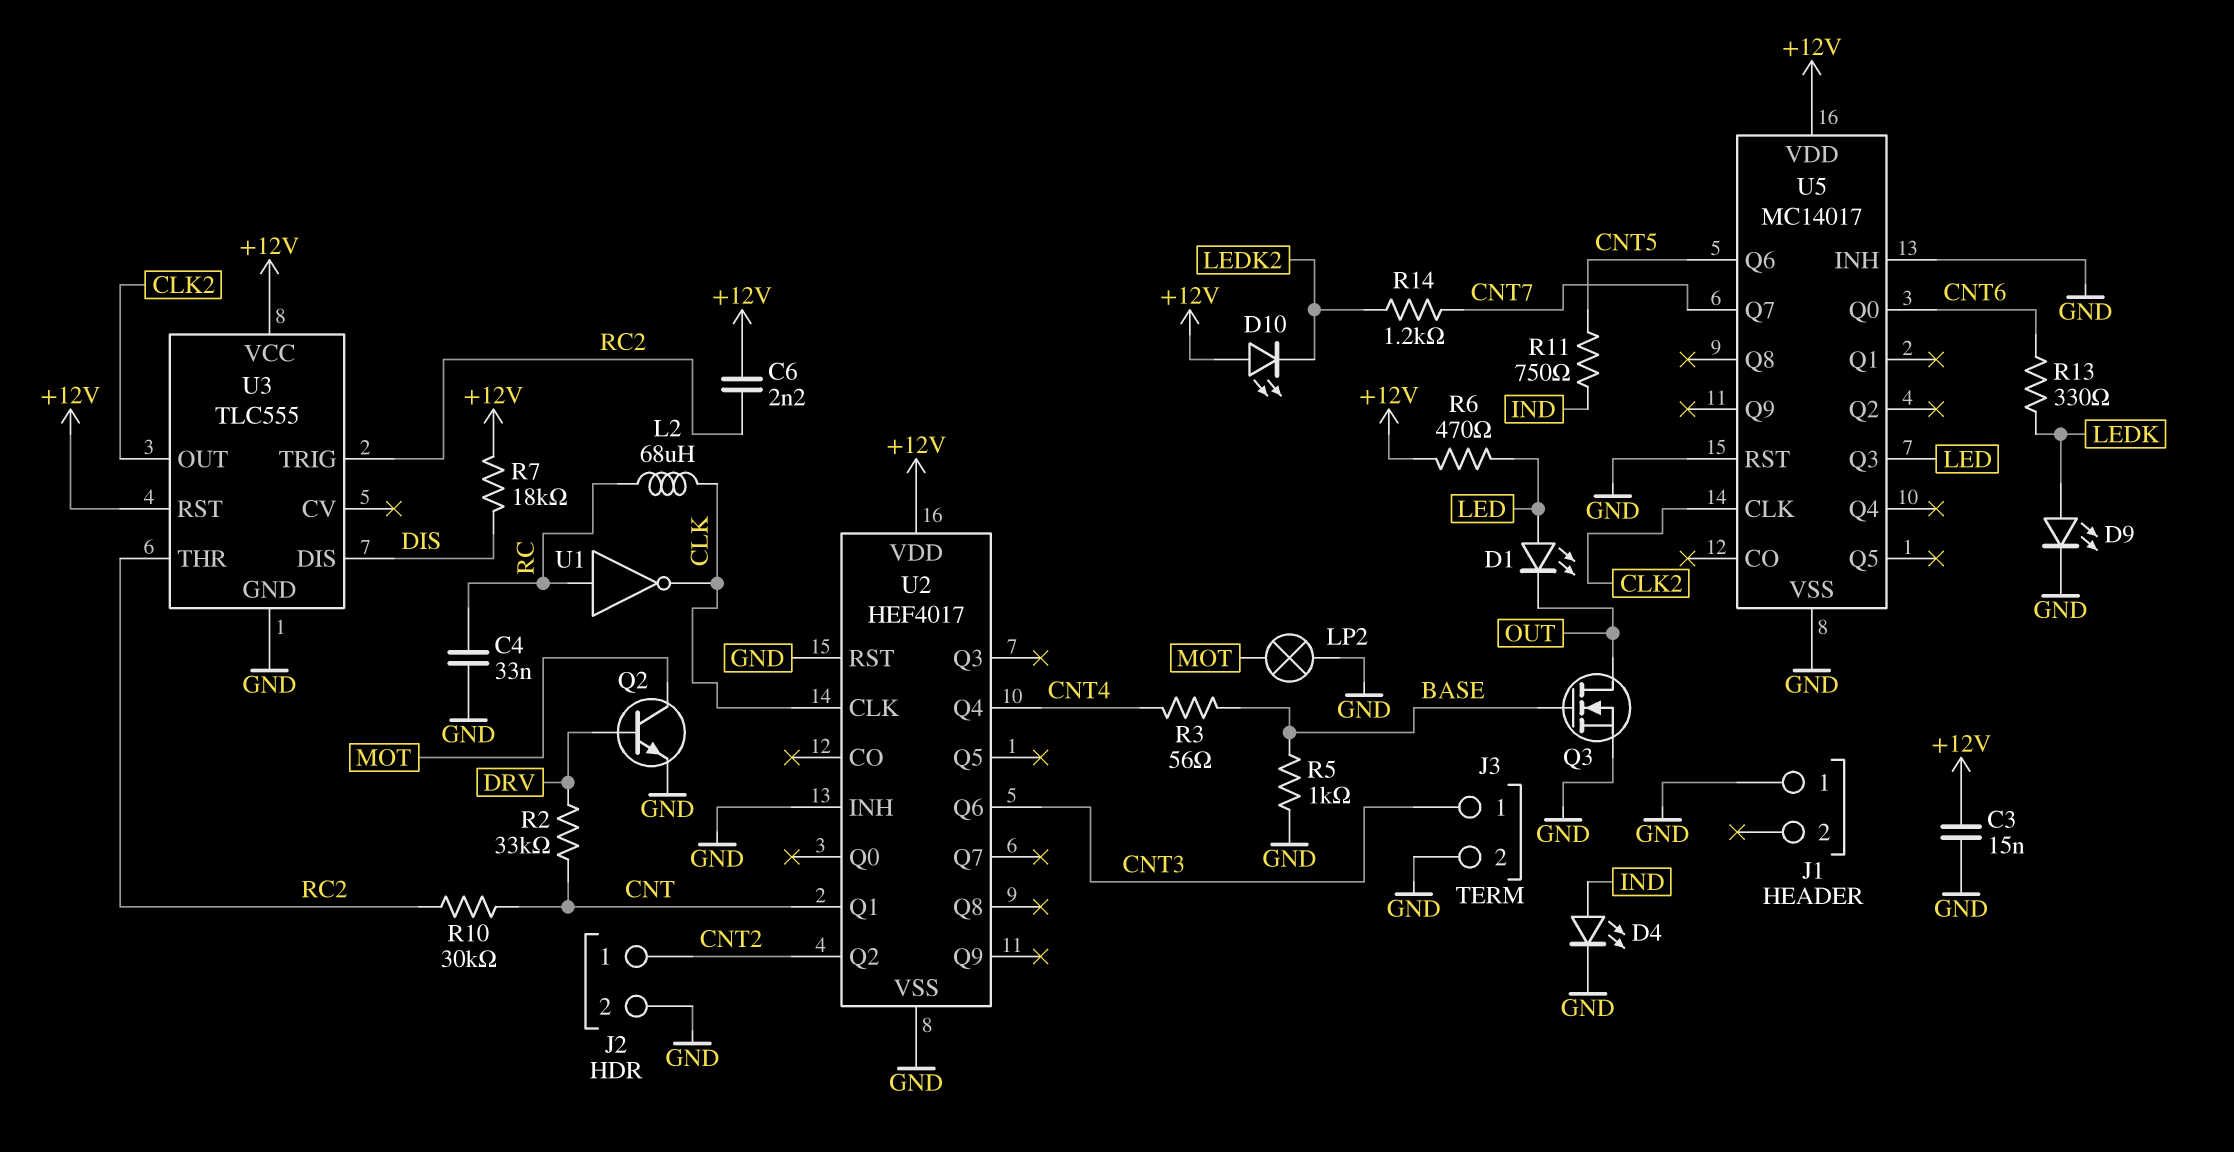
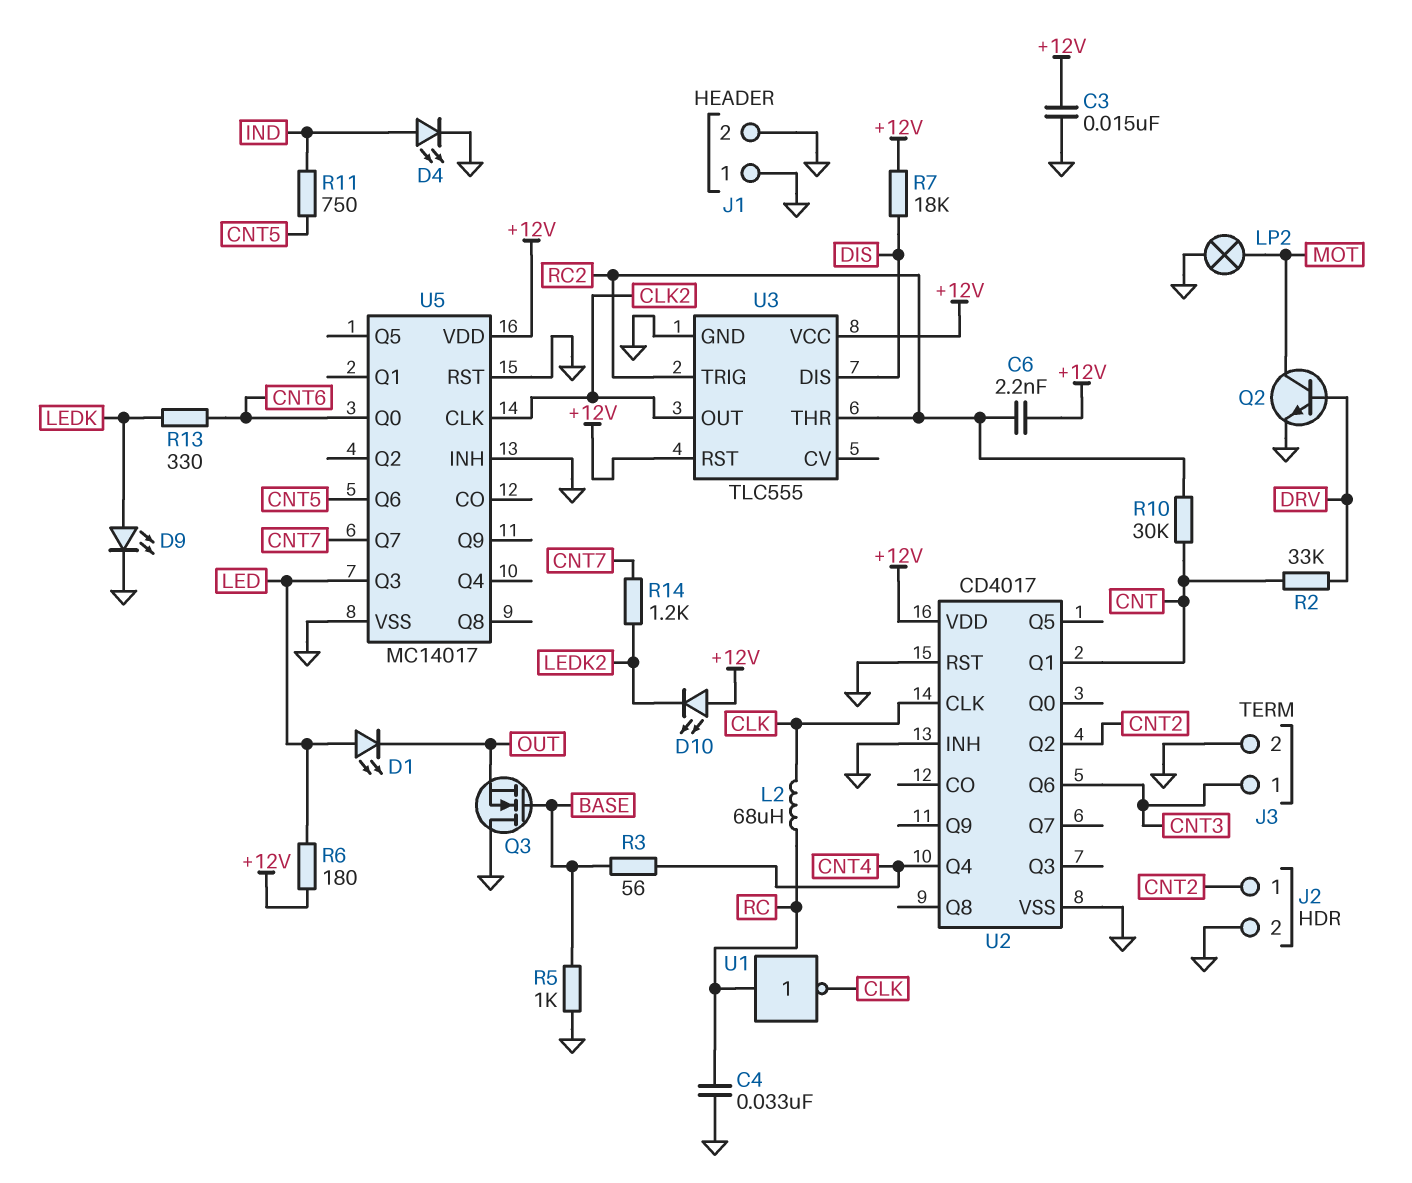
J1 pin 2: none -> GND
Q3: NMOS (G BASE, D OUT, S GND) -> NMOS (G BASE, D GND, S OUT)
R6: 470 (+12V, LED) -> 180 (+12V, LED)
U2: HEF4017 -> CD4017

